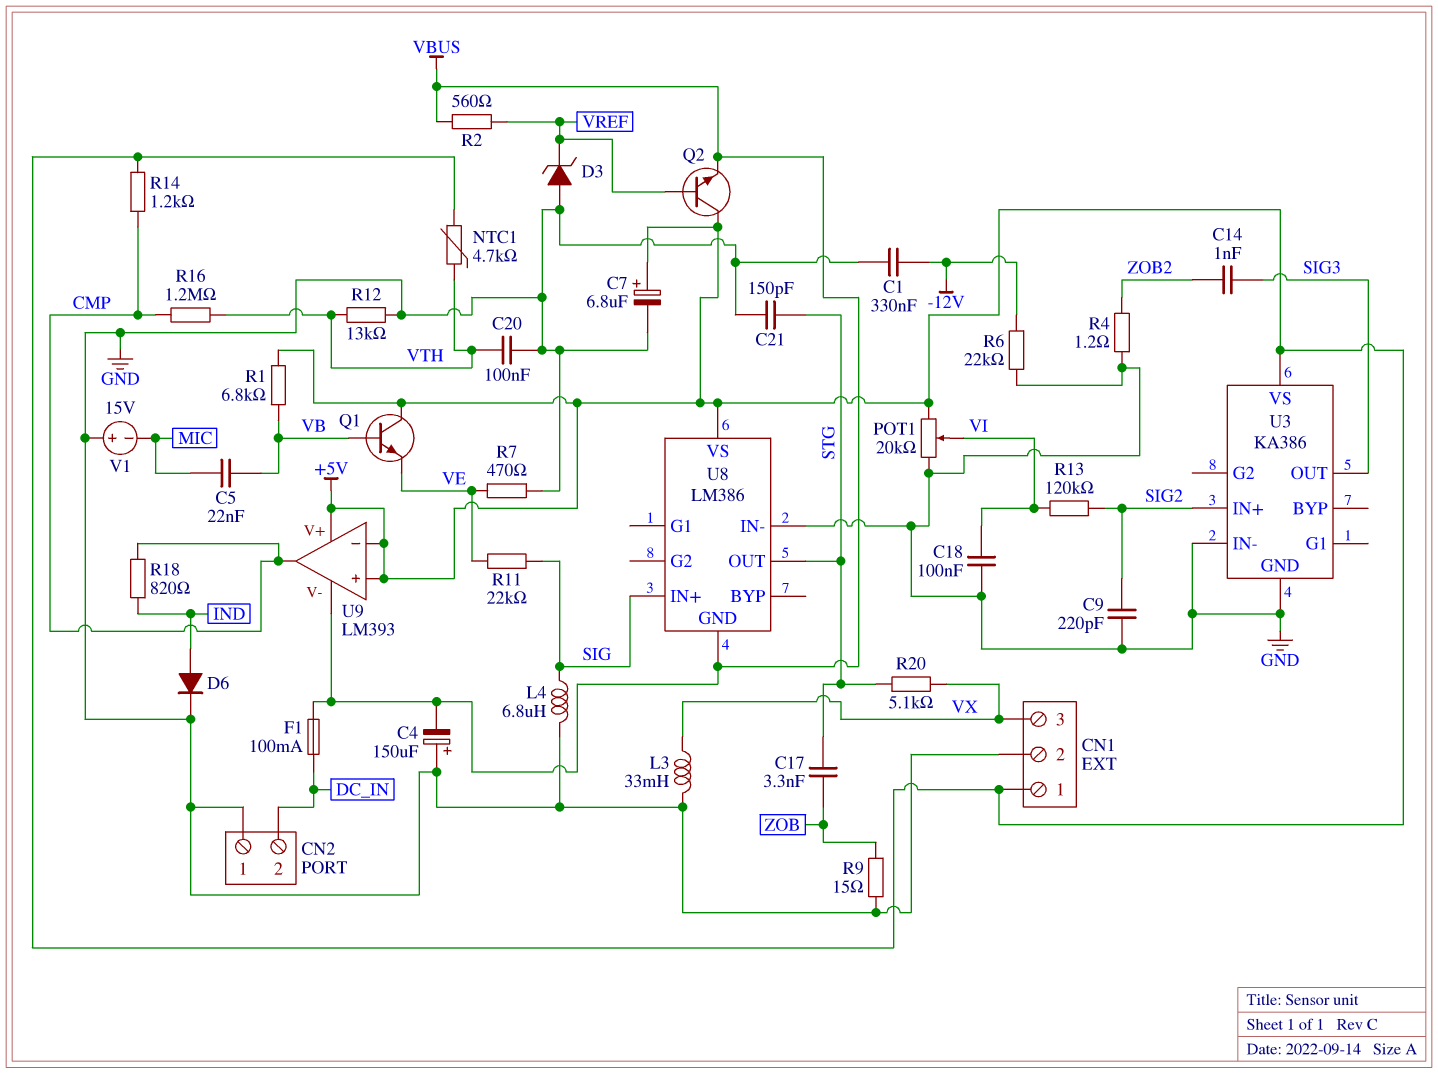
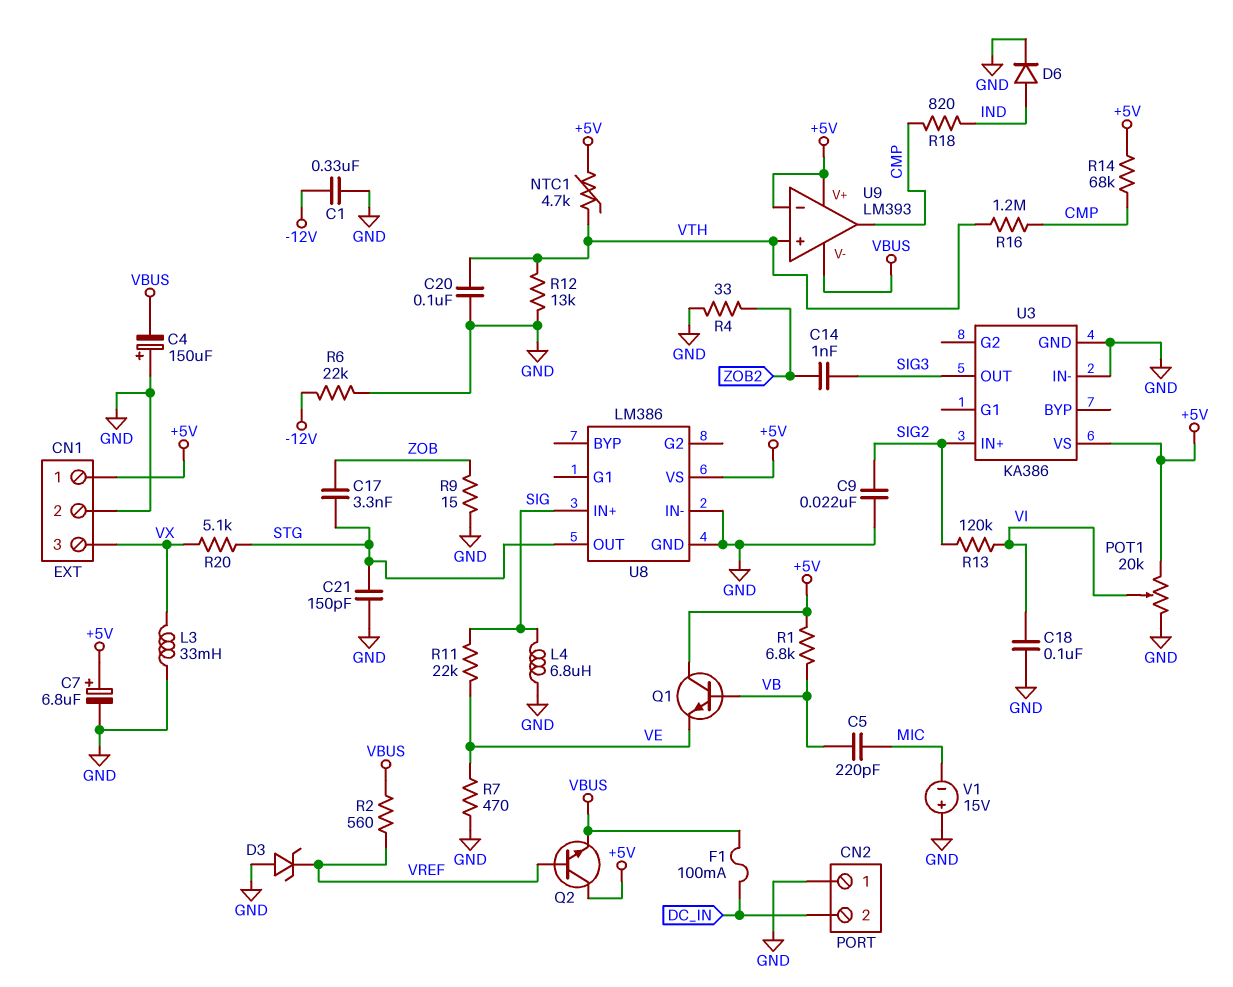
C5: 22nF (MIC, VB) -> 220pF (MIC, VB)
C9: 220pF (GND, SIG2) -> 22nF (GND, SIG2)
R4: 1.2 (GND, ZOB2) -> 33 (GND, ZOB2)
R14: 1.2k (+5V, CMP) -> 68k (+5V, CMP)
U8 pin GND: VBUS -> GND
U9 pin in+: +5V -> VTH

